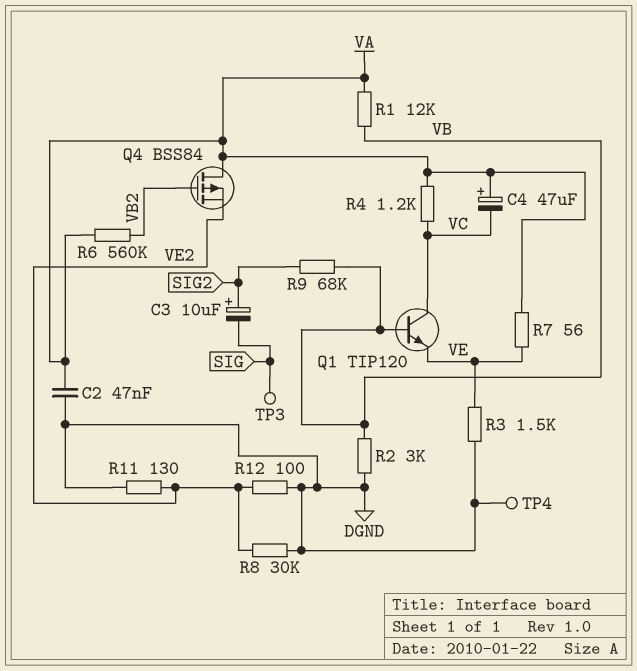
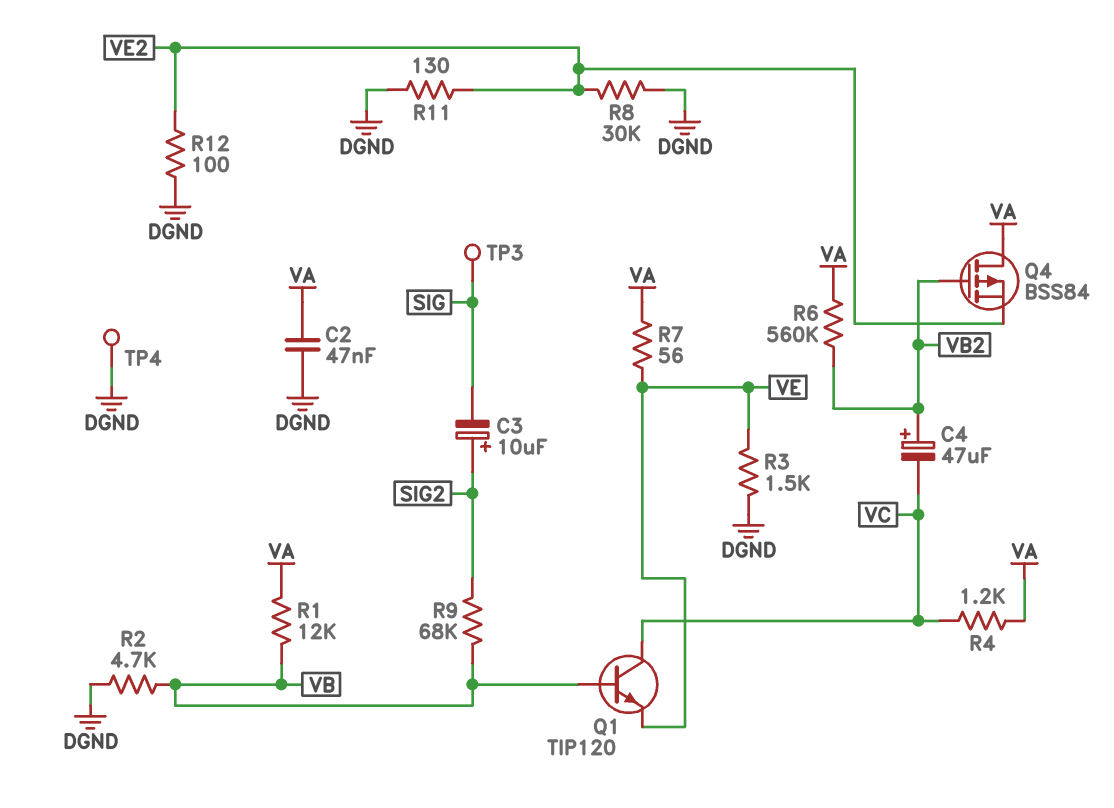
C4: 47uF (plus VA, minus VC) -> 47uF (plus VB2, minus VC)
R2: 3k (DGND, VB) -> 4.7k (DGND, VB)

